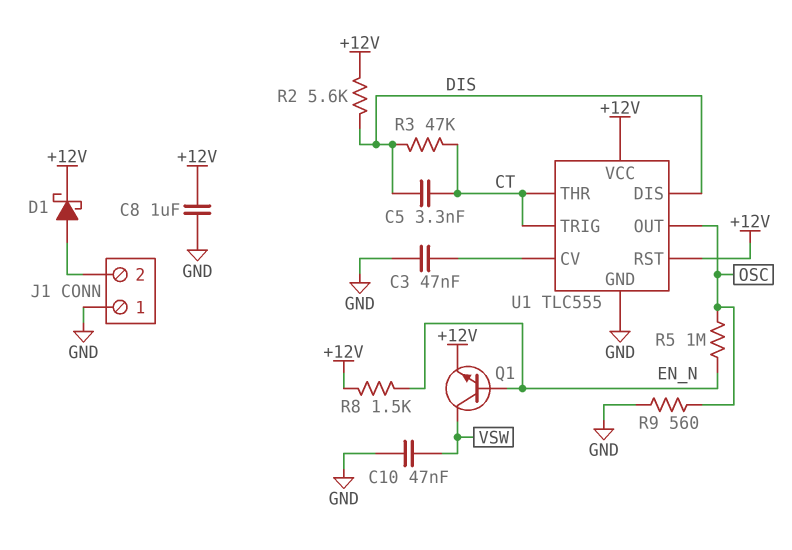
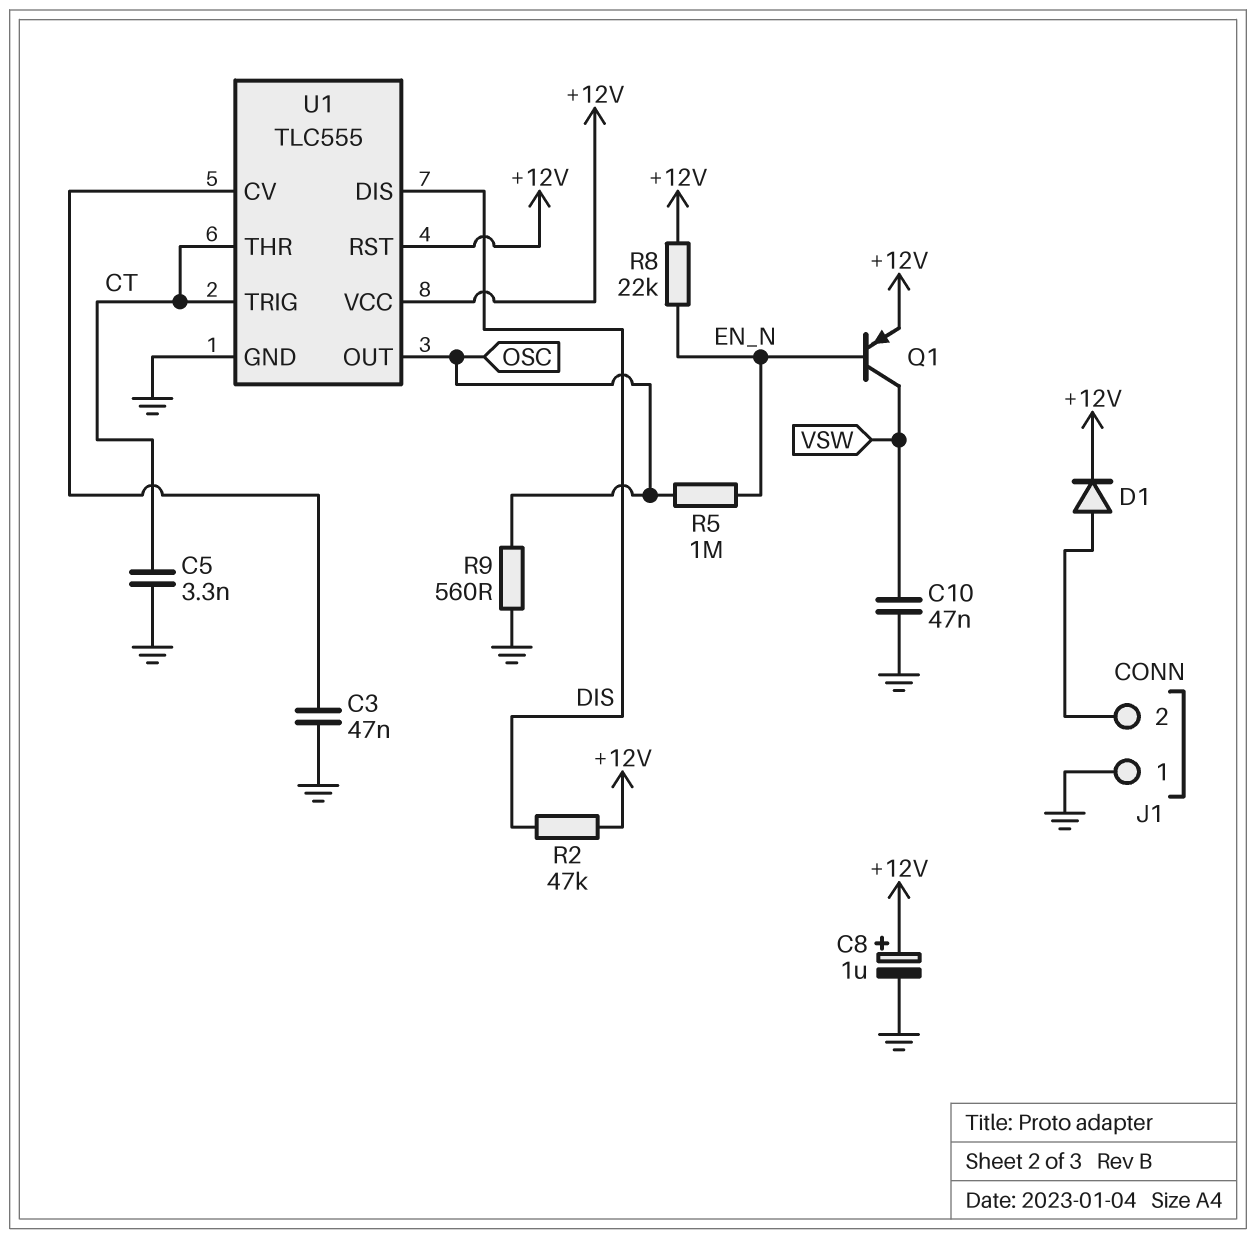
C5: 3.3nF (CT, DIS) -> 3.3nF (CT, GND)
C8: 1uF (+12V, GND) -> 1uF (plus +12V, minus GND)
D1: schottky (A J1/2, K +12V) -> diode (A J1/2, K +12V)
Q1: NPN (B EN_N, C VSW, E +12V) -> PNP (B EN_N, C VSW, E +12V)
R2: 5.6k (+12V, DIS) -> 47k (+12V, DIS)
R3: 47k (CT, DIS) -> none
R8: 1.5k (+12V, EN_N) -> 22k (+12V, EN_N)

